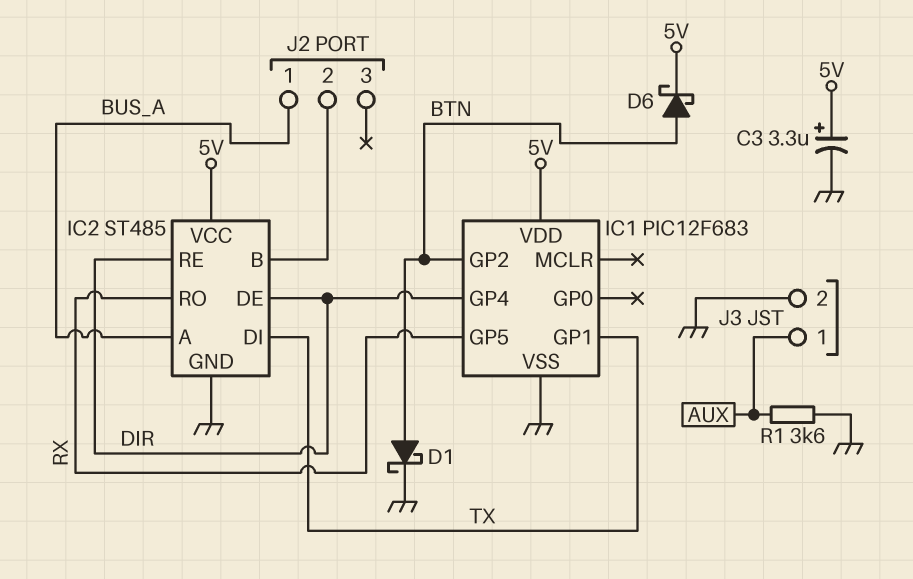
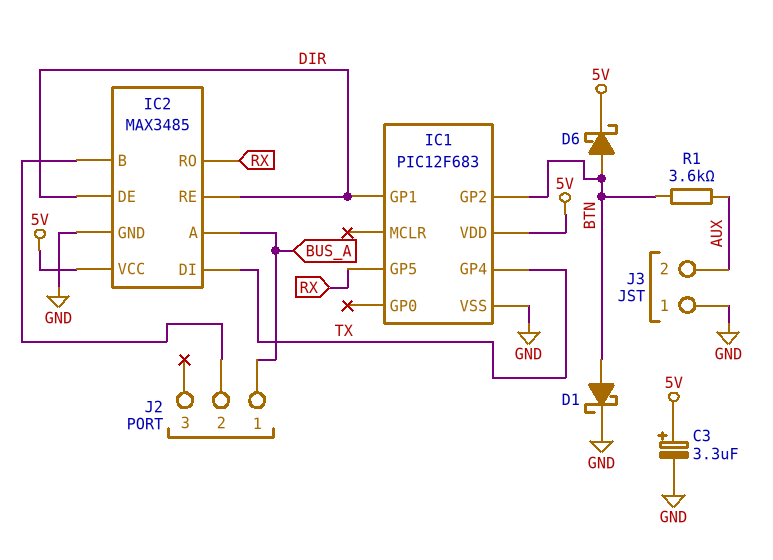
IC1 pin GP1: TX -> DIR
IC1 pin GP4: DIR -> TX
IC2: ST485 -> MAX3485
J3 pin 1: AUX -> GND
J3 pin 2: GND -> AUX
R1: 3.6k (AUX, GND) -> 3.6k (AUX, BTN)

